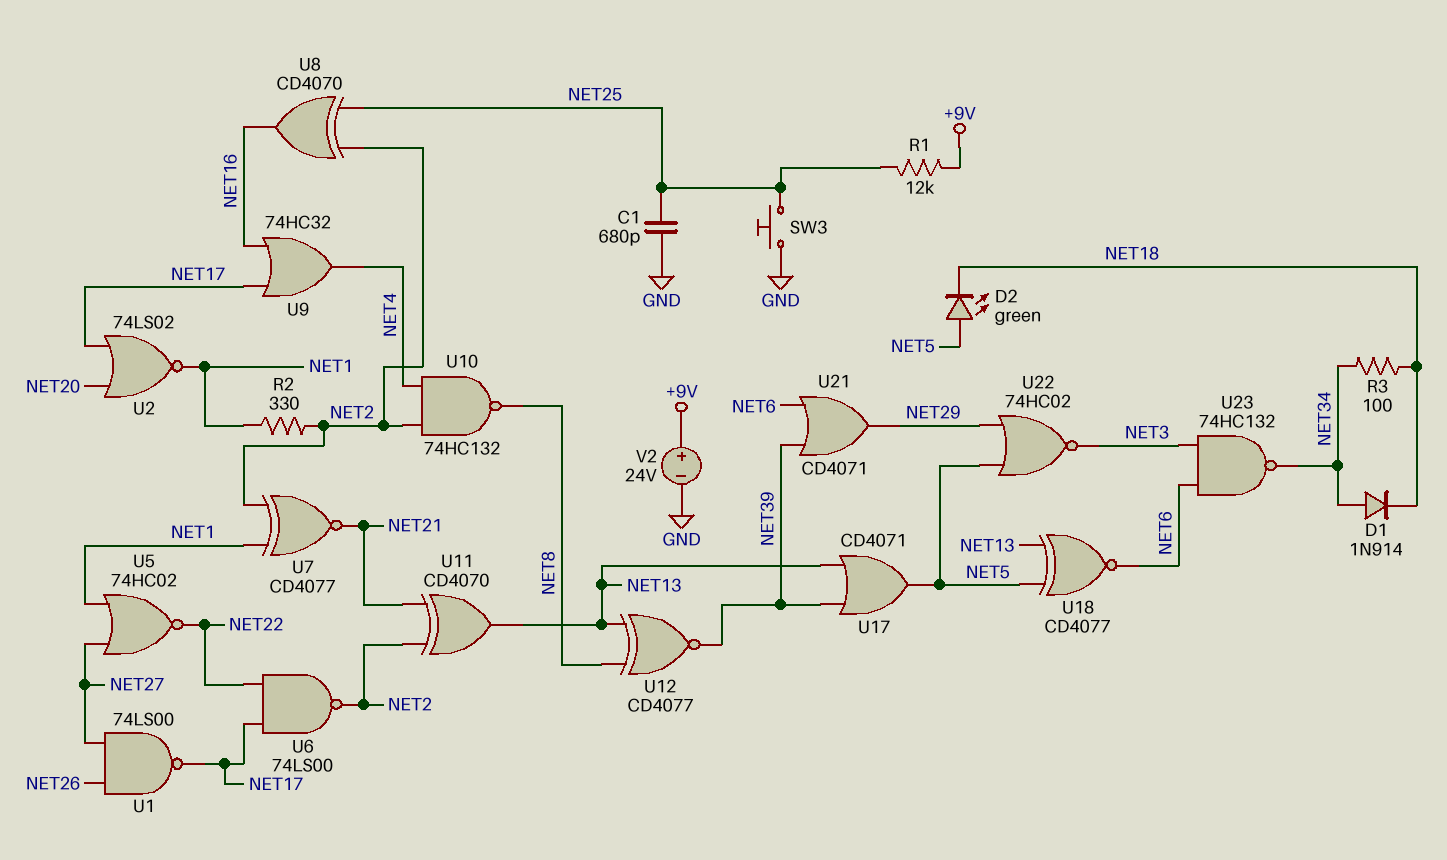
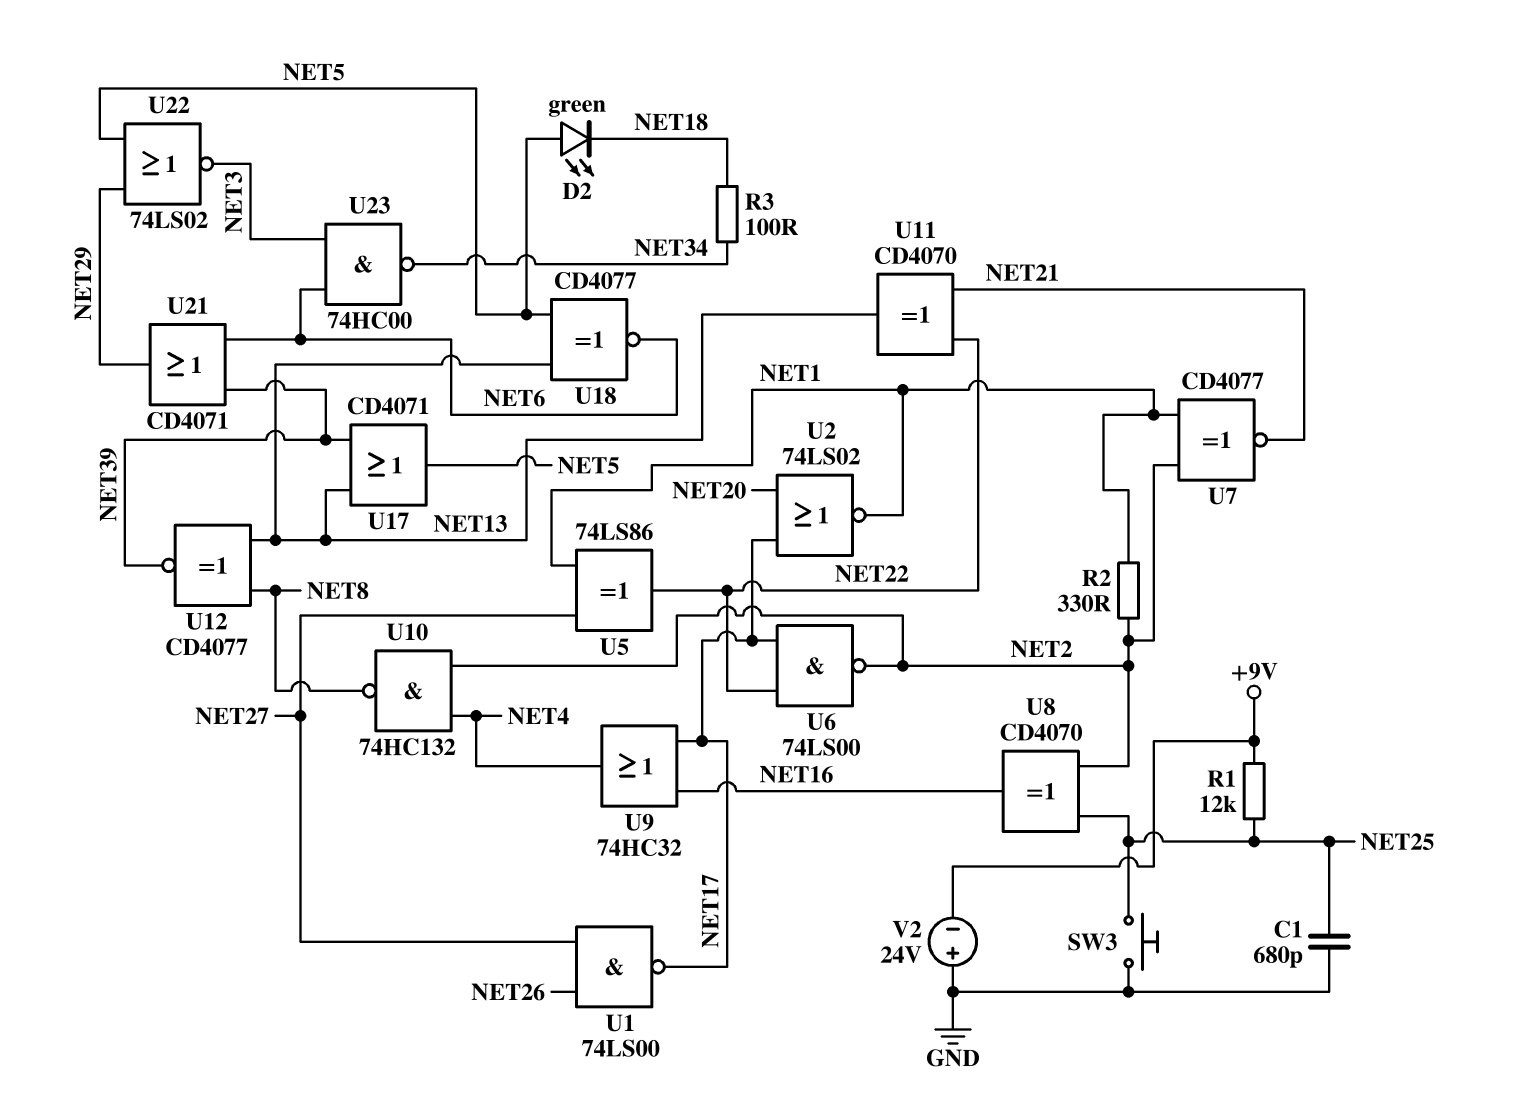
D1: diode 1N914 (A NET34, K NET18) -> none
U5: NOR 74HC02 (in NET1, in NET27, out NET22) -> XOR 74LS86 (in NET1, in NET27, out NET22)
U11: XOR CD4070 (in NET2, in NET21, out NET13) -> XOR CD4070 (in NET21, in NET22, out NET13)
U22: NOR 74HC02 (in NET5, in NET29, out NET3) -> NOR 74LS02 (in NET5, in NET29, out NET3)
U23: NAND 74HC132 (in NET3, in NET6, out NET34) -> NAND 74HC00 (in NET3, in NET6, out NET34)
V2: 24V (plus +9V, minus GND) -> 24V (plus GND, minus +9V)

